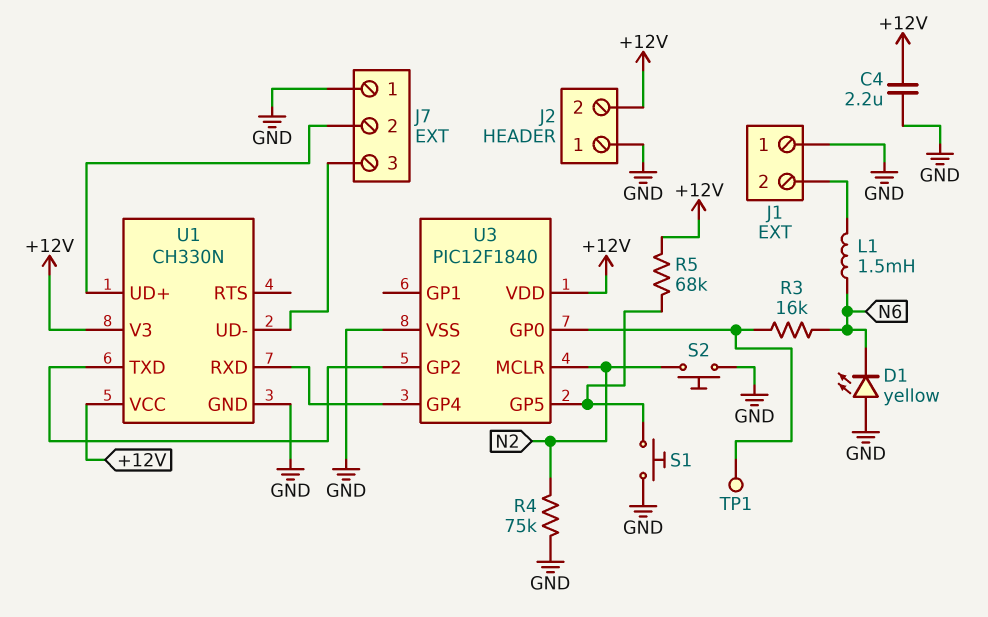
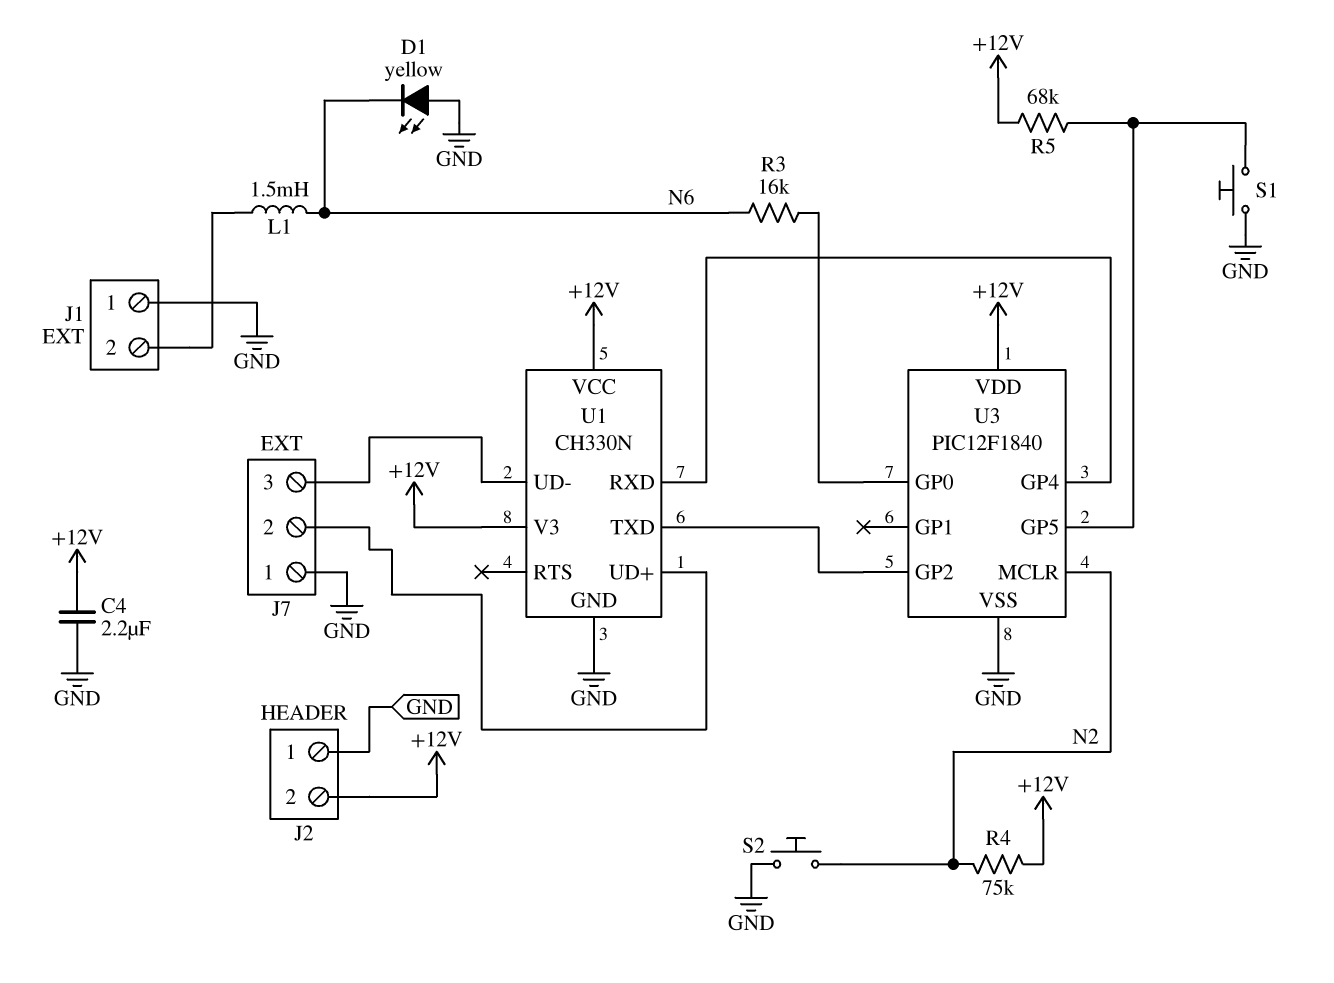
R4: 75k (GND, N2) -> 75k (+12V, N2)
TP1: test point (U3/GP0) -> none

